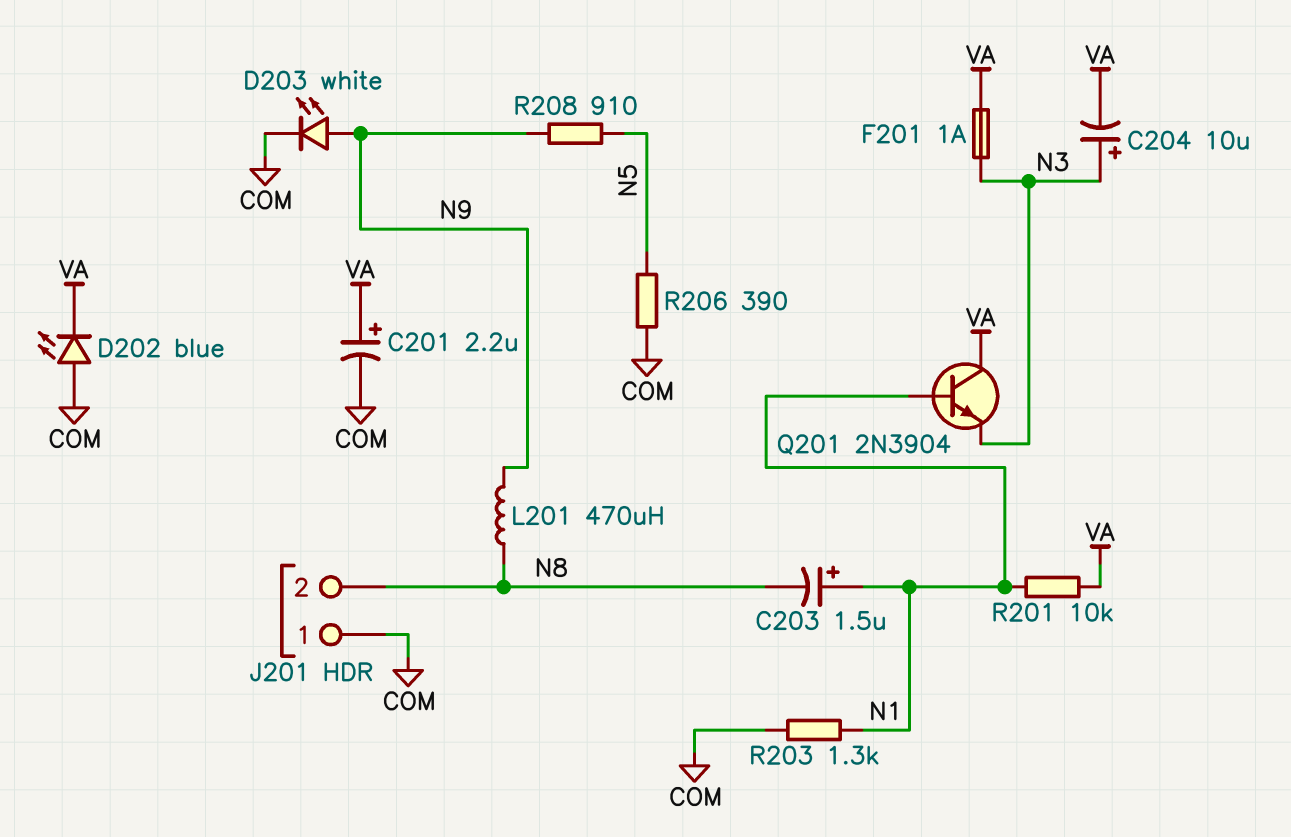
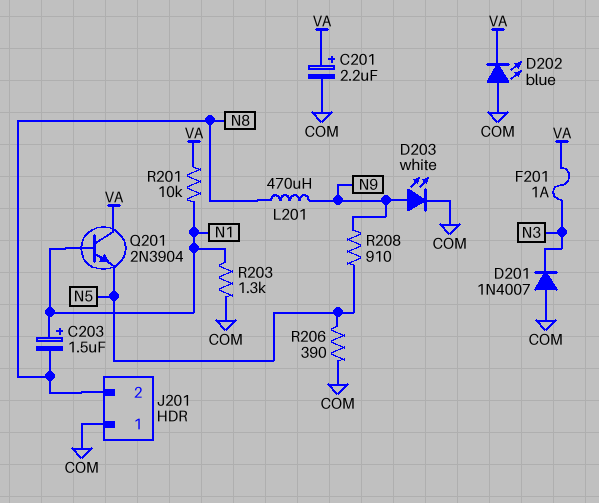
C204: 10uF (plus N3, minus VA) -> none
D201: none -> diode 1N4007 (A COM, K N3)
Q201: NPN 2N3904 (B N1, C VA, E N3) -> NPN 2N3904 (B N1, C VA, E N5)

